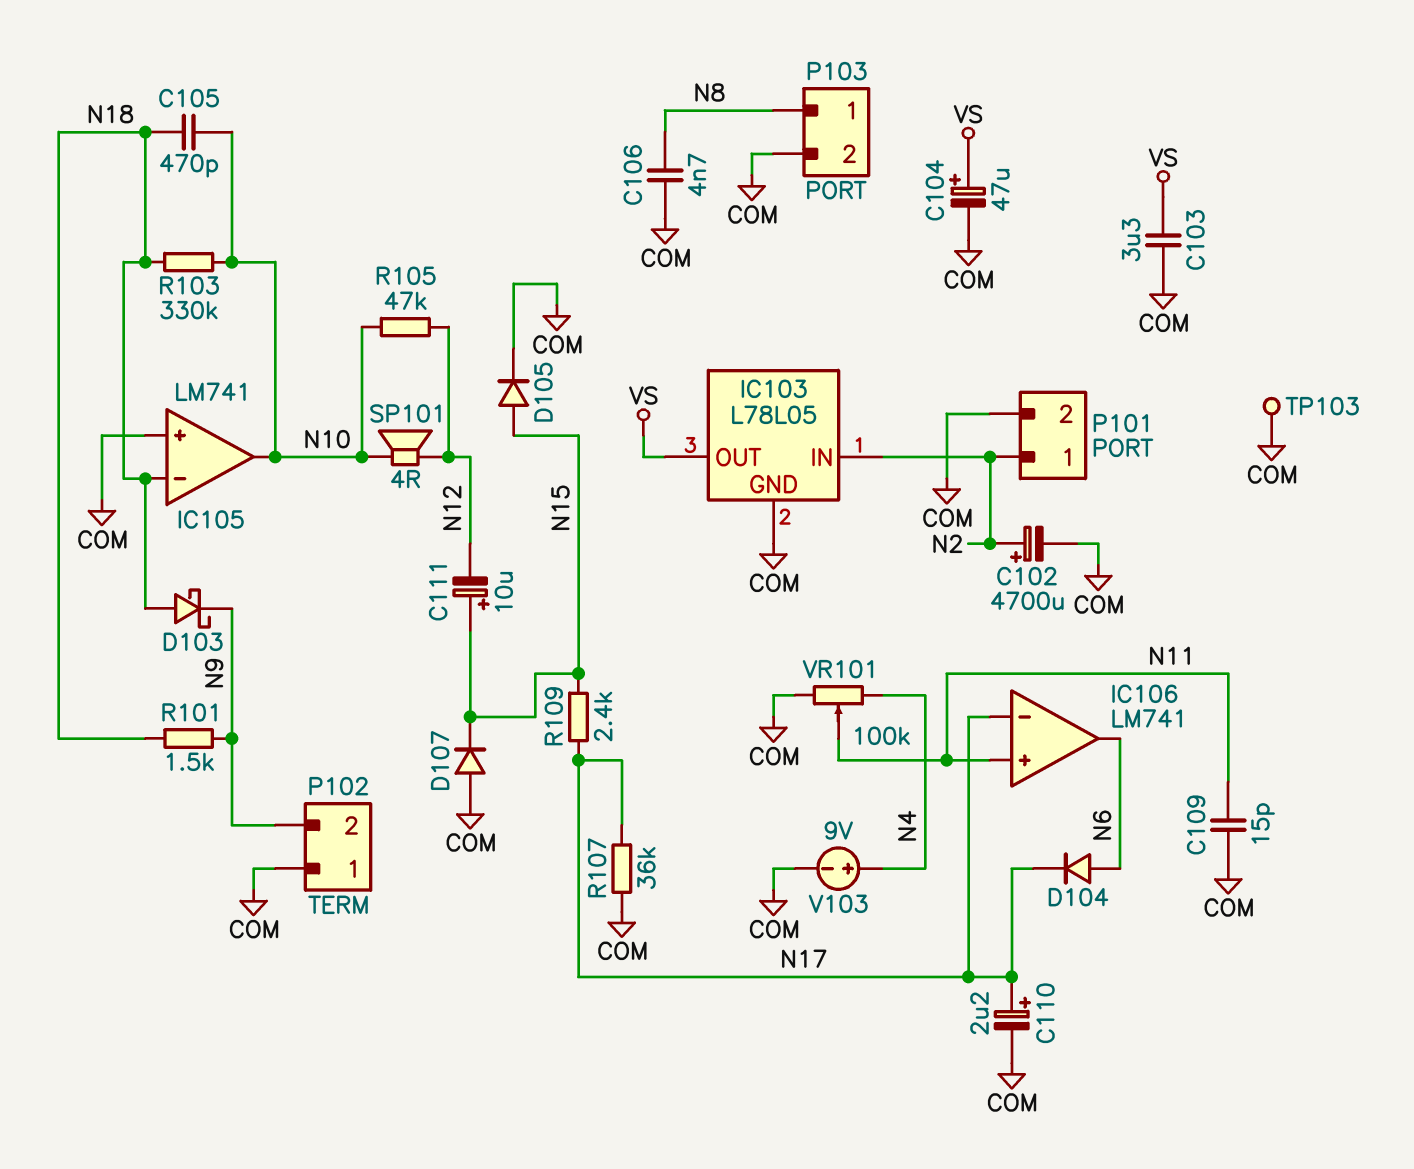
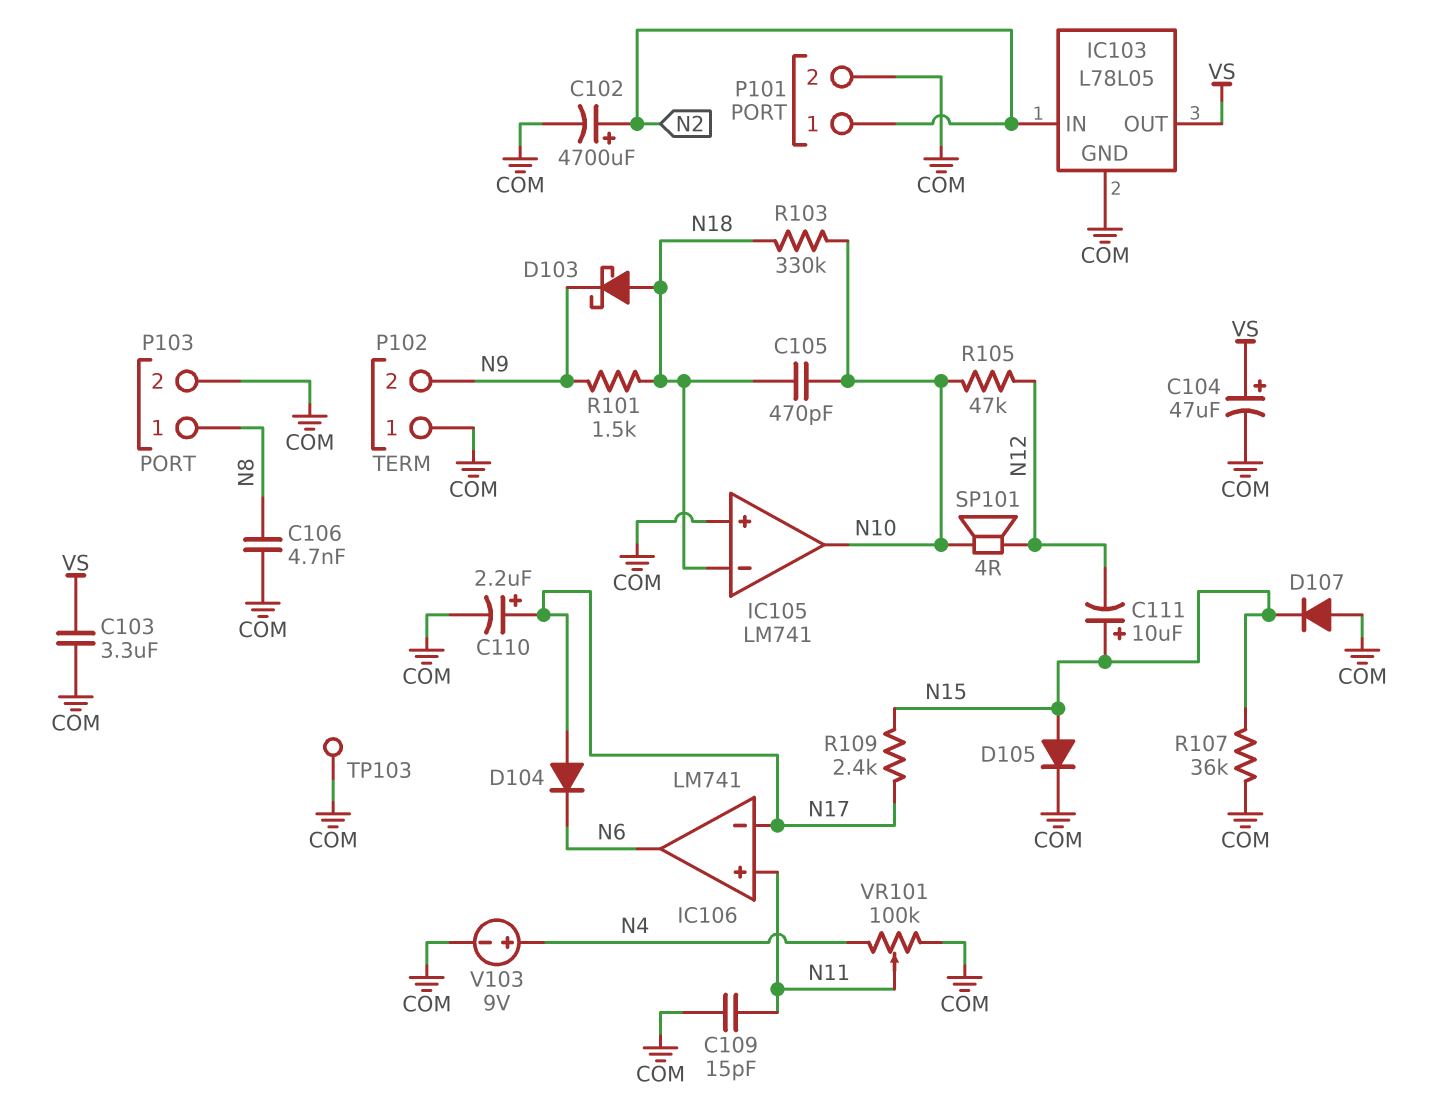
D104: diode (A N6, K N17) -> diode (A N17, K N6)
R107: 36k (COM, N17) -> 36k (COM, N15)

